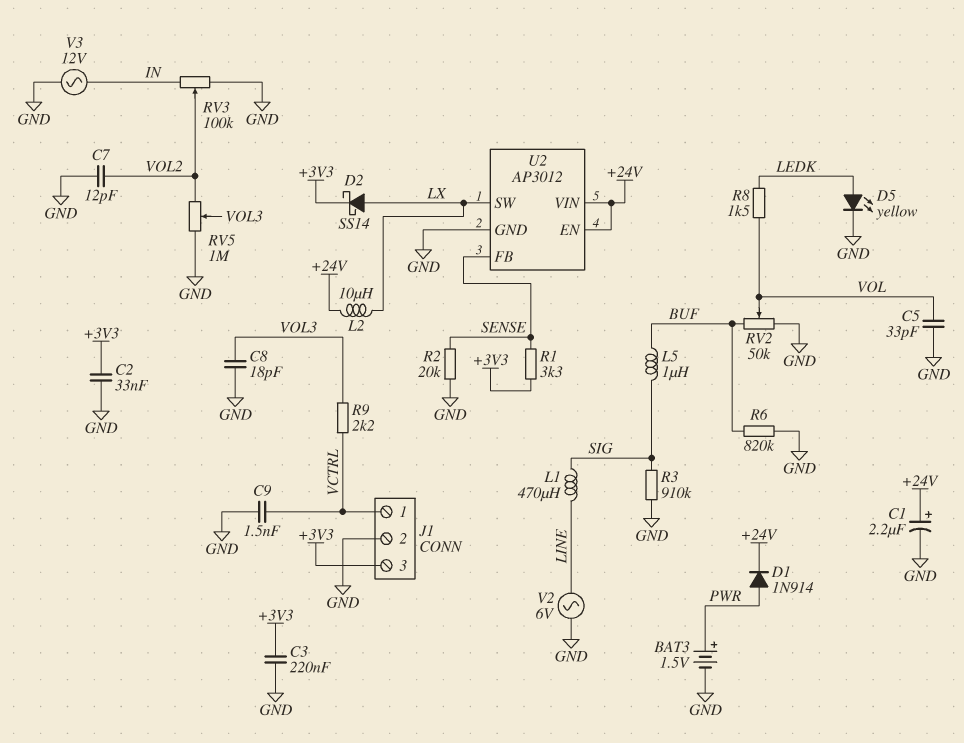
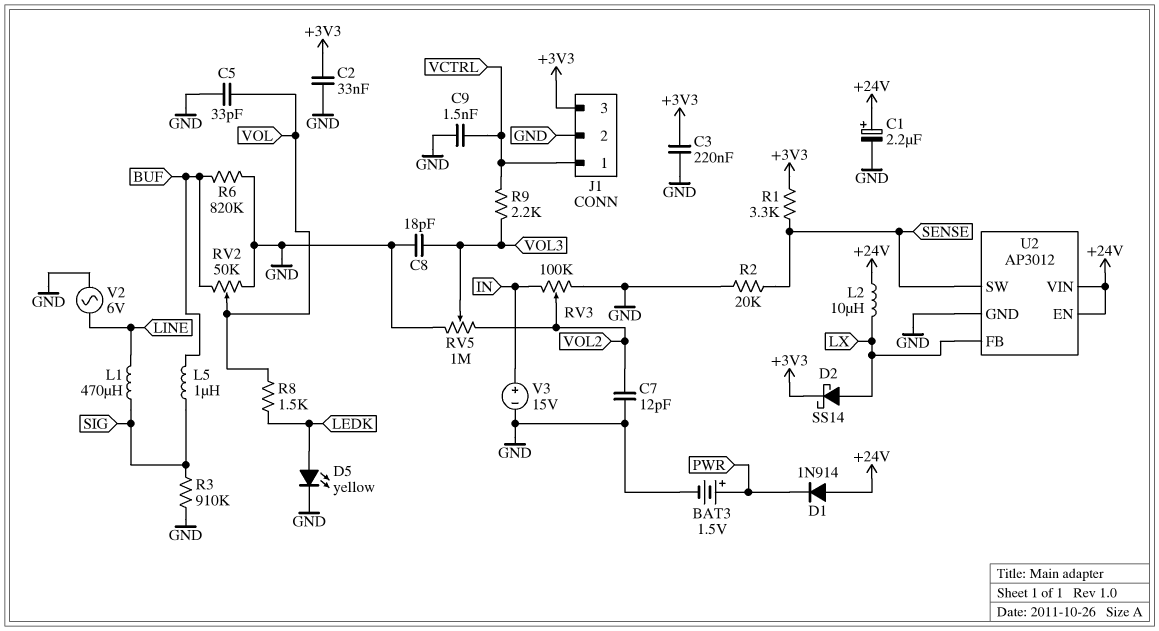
D1: diode 1N914 (A PWR, K +24V) -> diode 1N914 (A +24V, K PWR)
U2 pin FB: SENSE -> LX
U2 pin SW: LX -> SENSE
V3: AC 12V (GND, IN) -> 15V (plus IN, minus GND)

